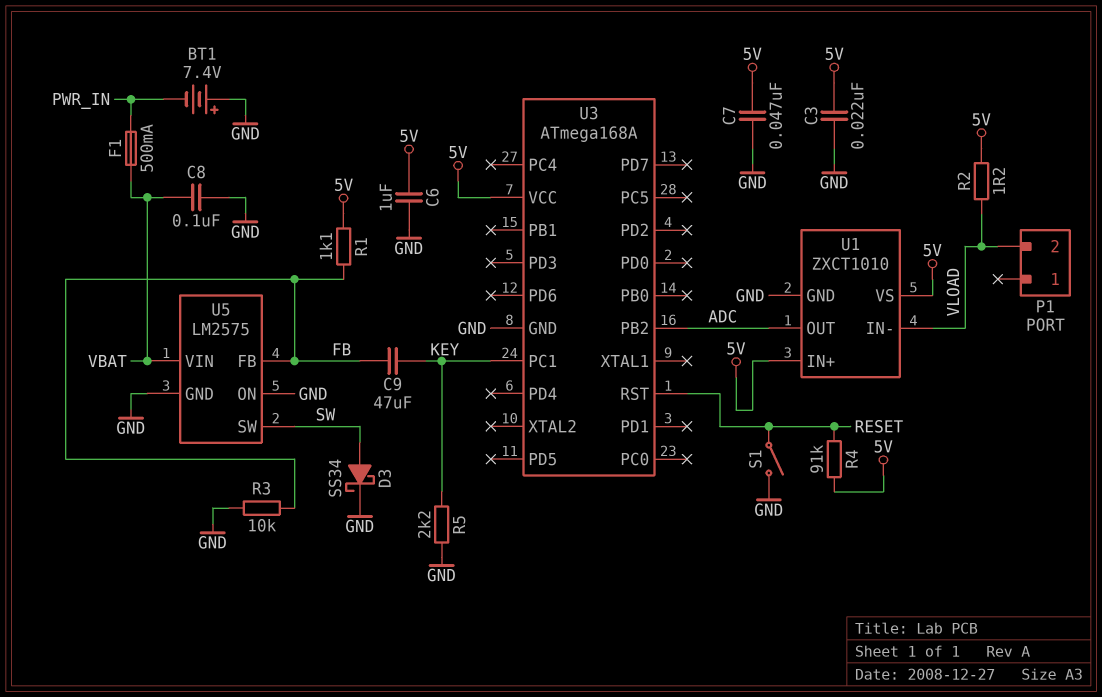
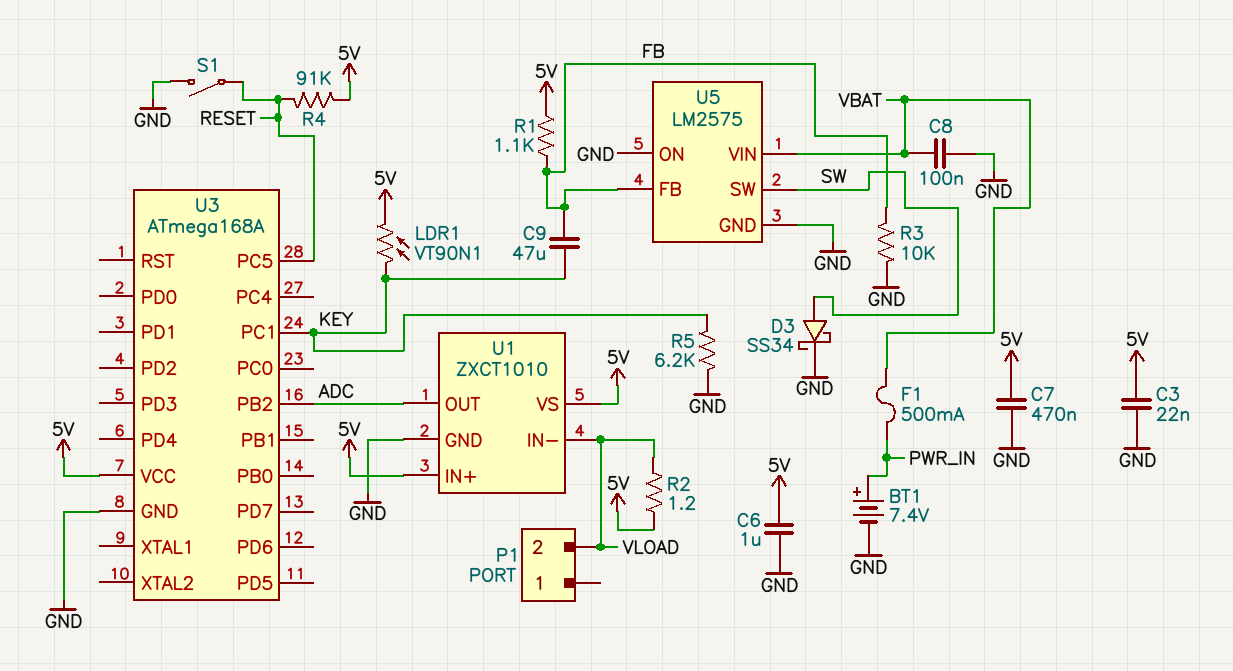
BT1: 7.4V (plus GND, minus PWR_IN) -> 7.4V (plus PWR_IN, minus GND)
C7: 47nF (5V, GND) -> 470nF (5V, GND)
LDR1: none -> VT90N1 (5V, KEY)
R5: 2.2k (GND, KEY) -> 6.2k (GND, KEY)
U3 pin PC5: none -> RESET
U3 pin RST: RESET -> none

